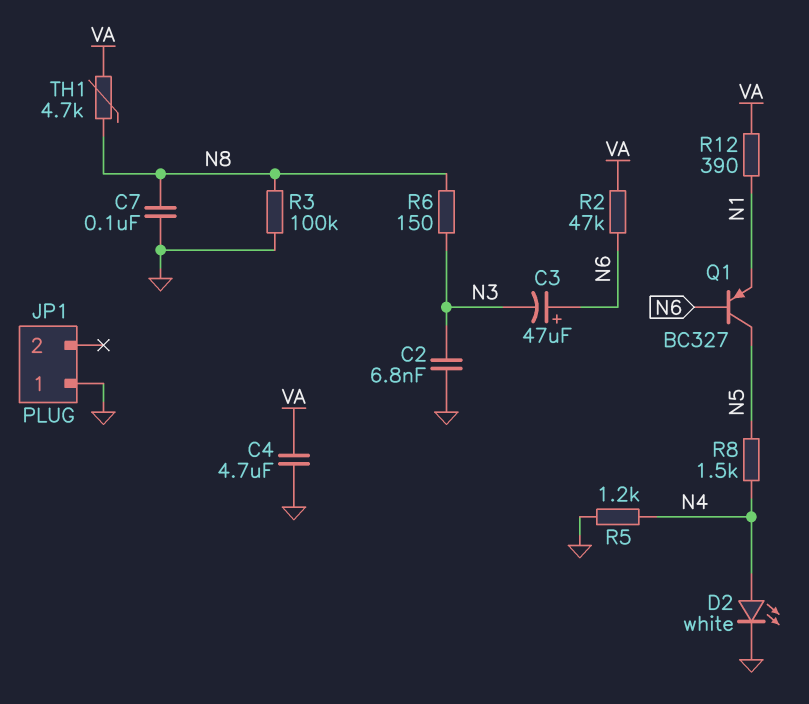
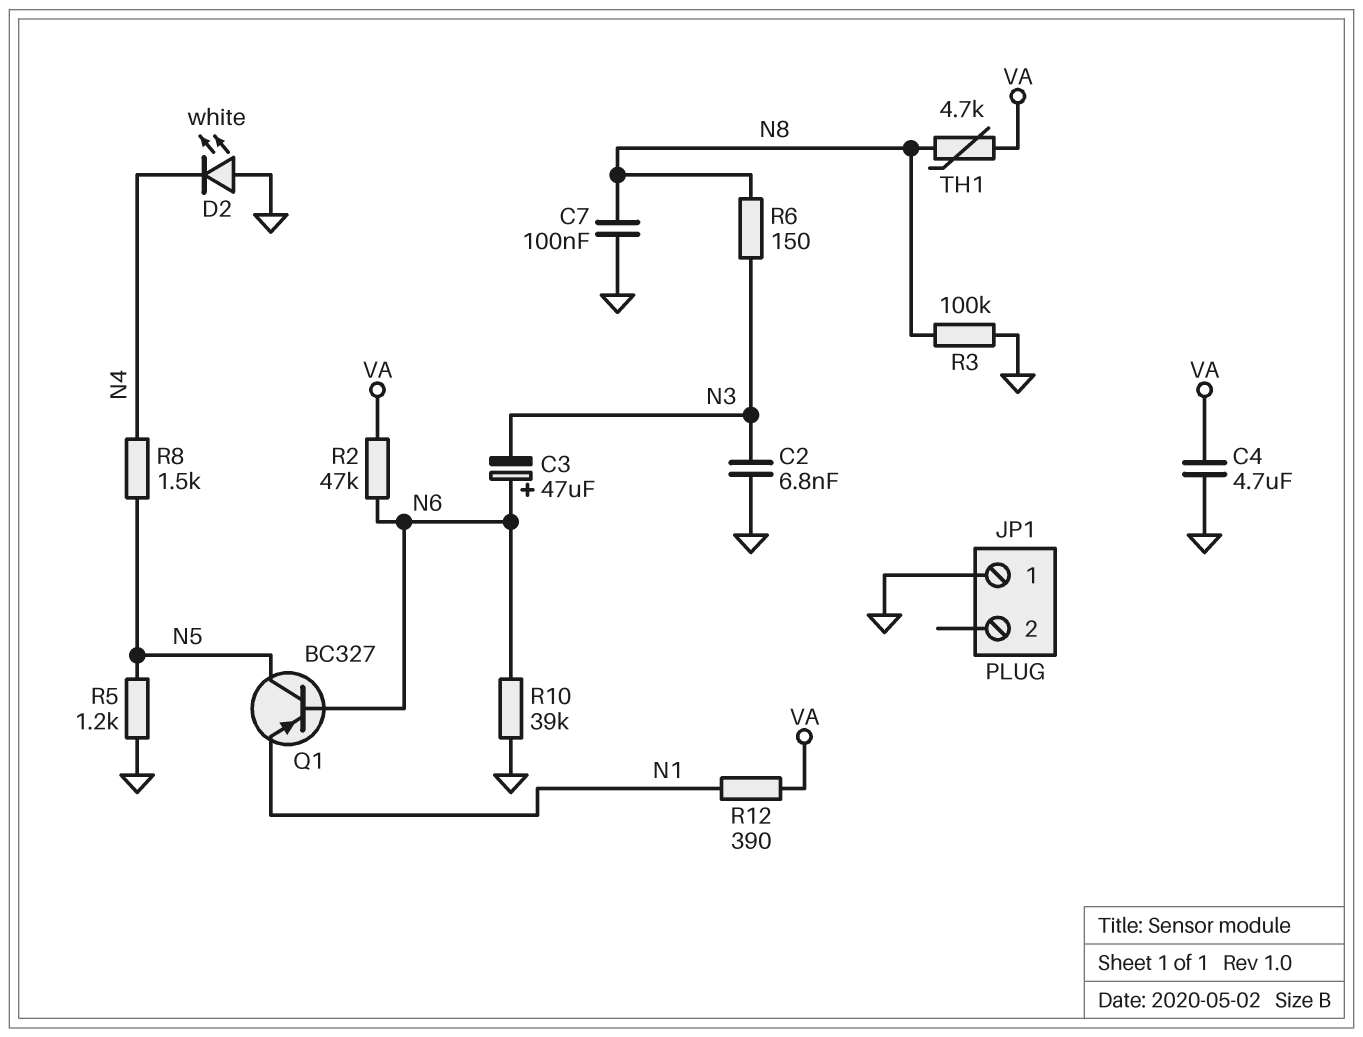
D2: LED white (A N4, K GND) -> LED white (A GND, K N4)
R5: 1.2k (GND, N4) -> 1.2k (GND, N5)
R10: none -> 39k (GND, N6)

